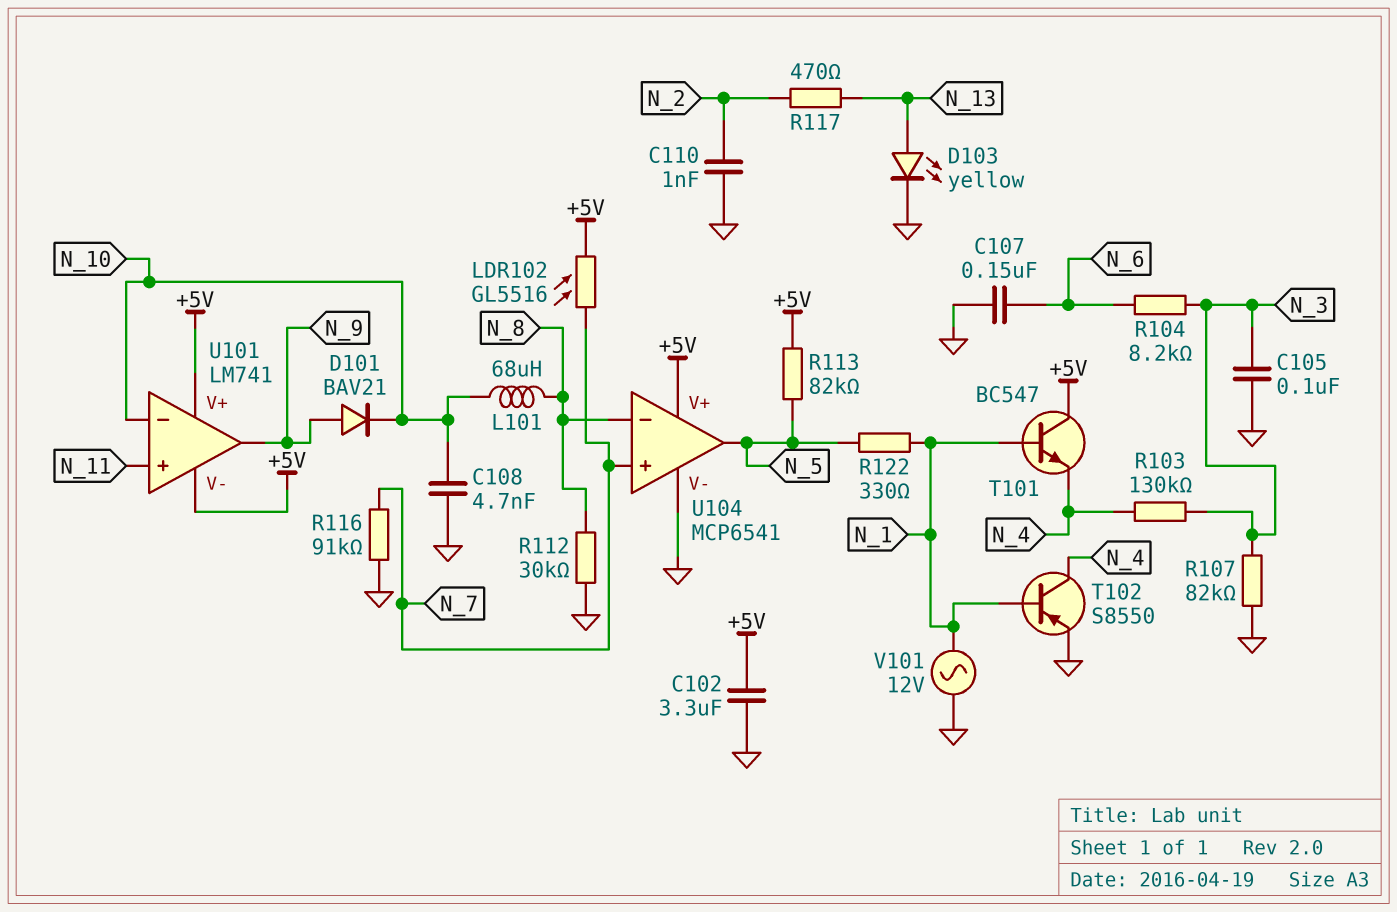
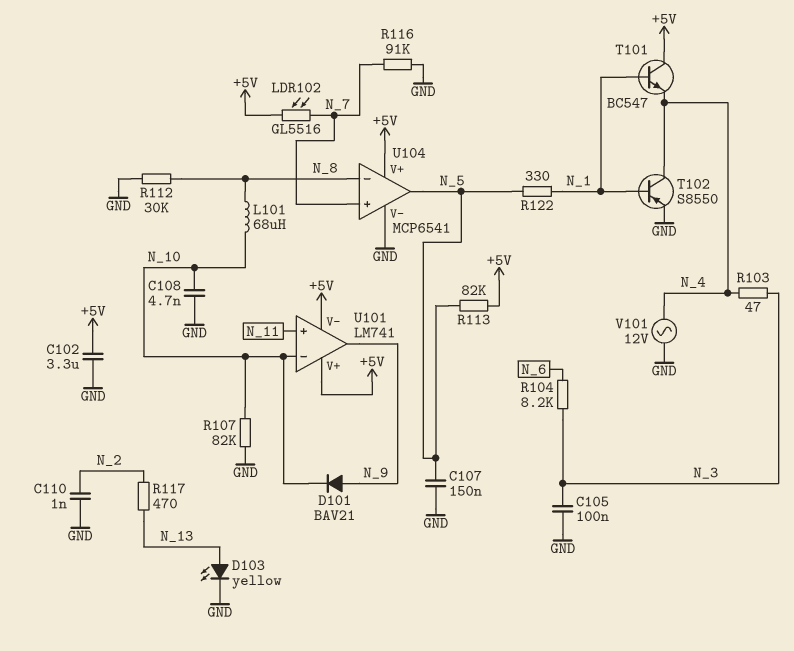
C107: 150nF (GND, N_6) -> 150nF (GND, N_5)
R103: 130k (N_3, N_4) -> 47 (N_3, N_4)
R107: 82k (GND, N_3) -> 82k (GND, N_10)
V101: AC 12V (GND, N_1) -> AC 12V (GND, N_4)

